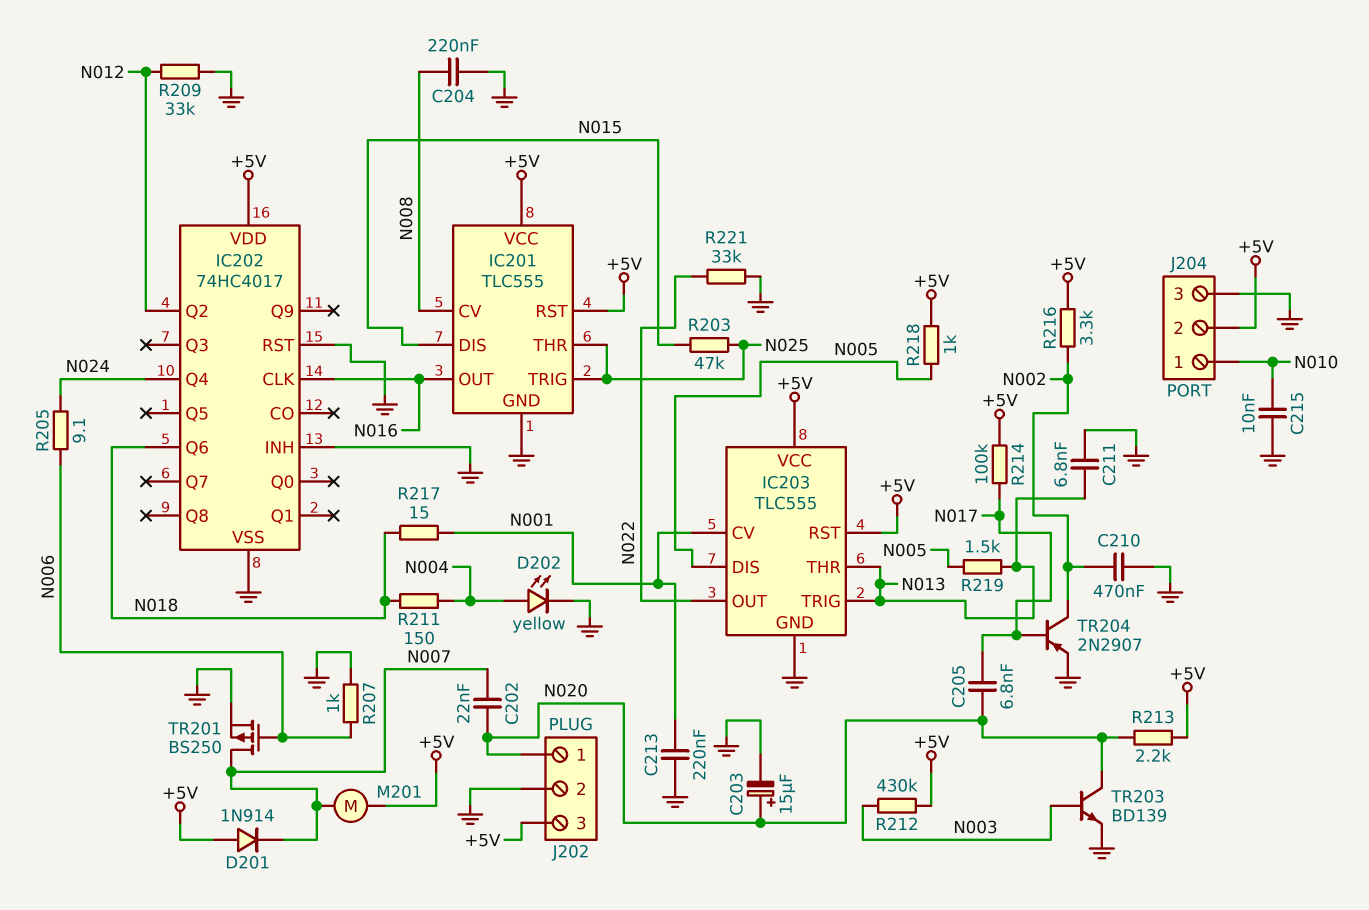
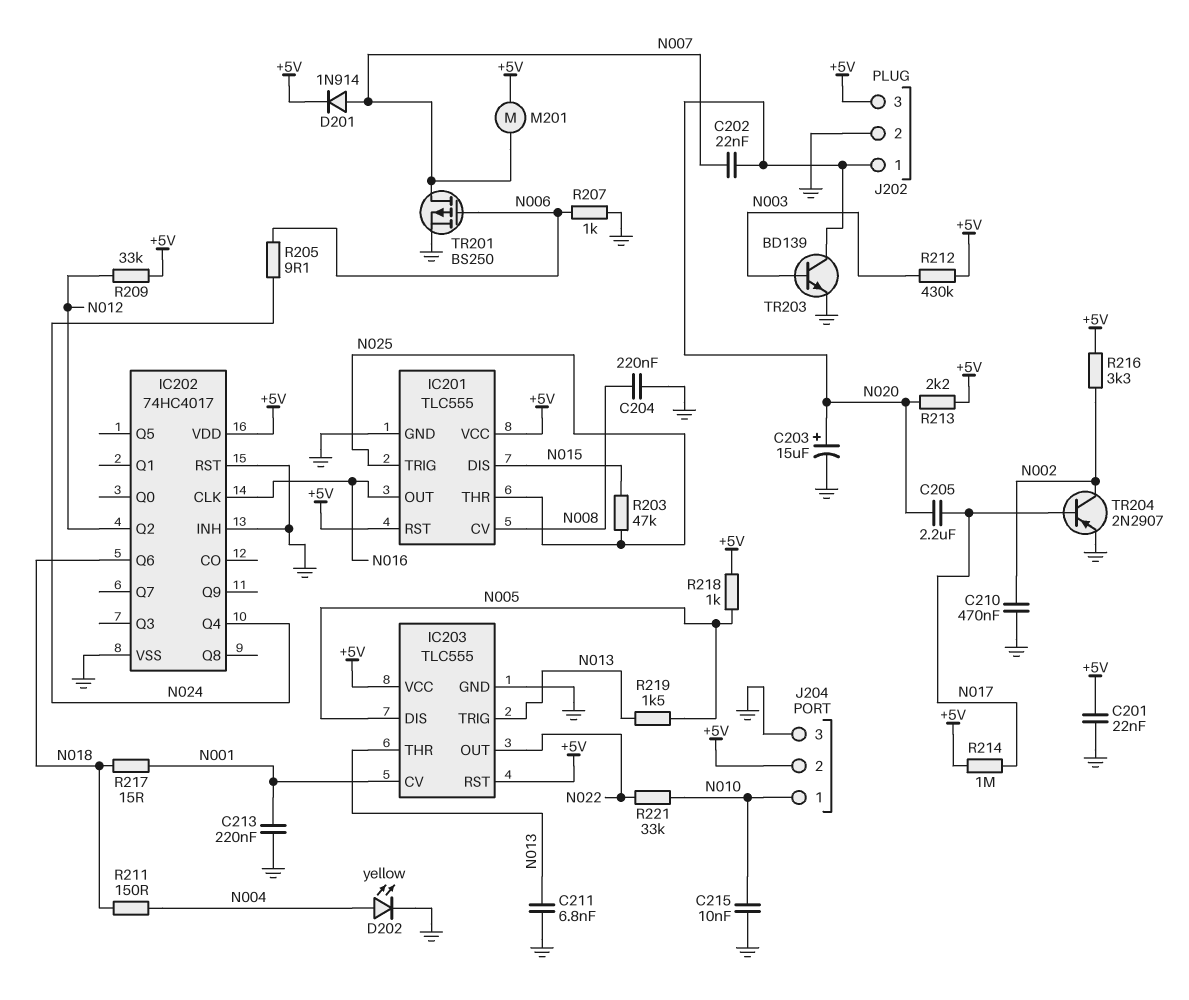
C201: none -> 22nF (+5V, GND)
C205: 6.8nF (N017, N020) -> 2.2uF (N017, N020)
D201: diode 1N914 (A +5V, K N007) -> diode 1N914 (A N007, K +5V)
R209: 33k (GND, N012) -> 33k (+5V, N012)
R214: 100k (+5V, N017) -> 1M (+5V, N017)
R221: 33k (GND, N022) -> 33k (N010, N022)

